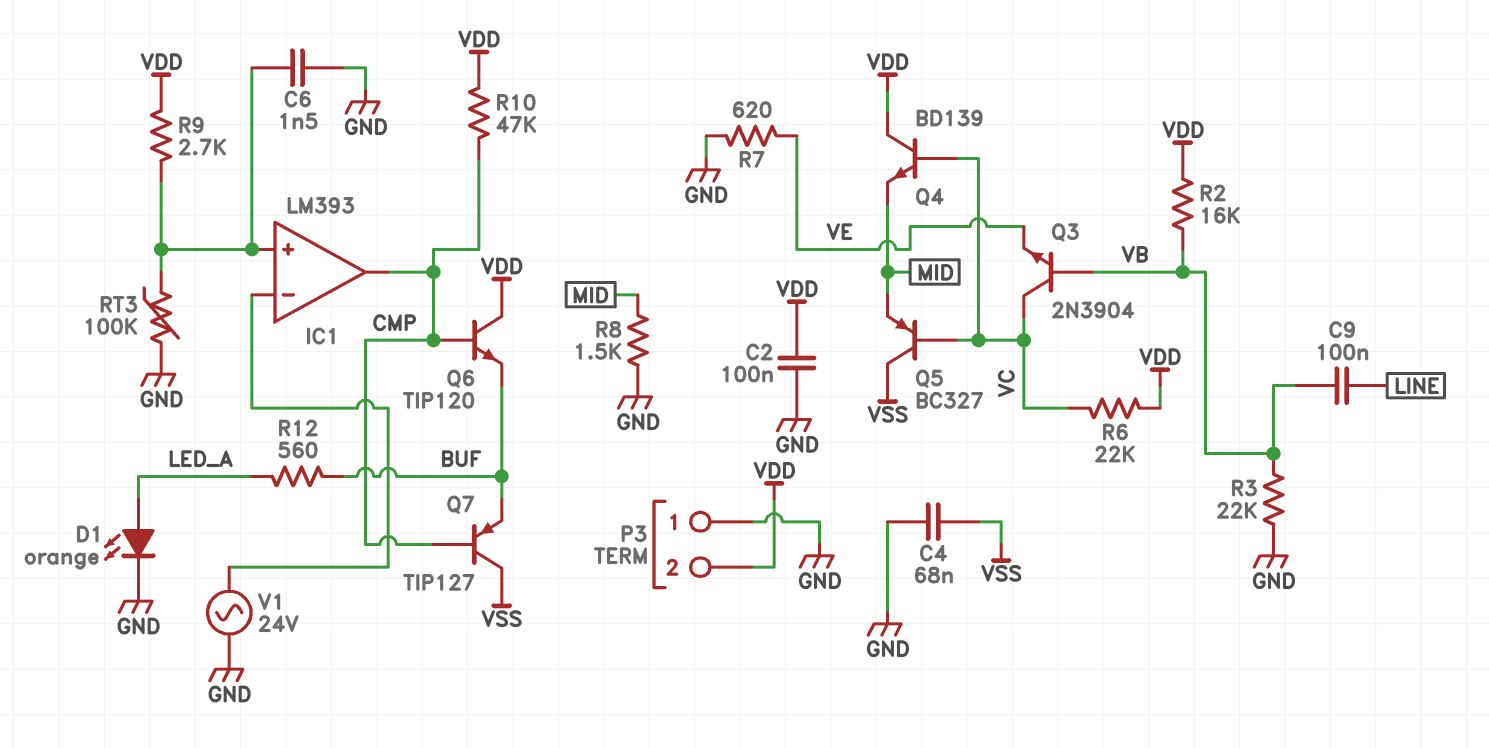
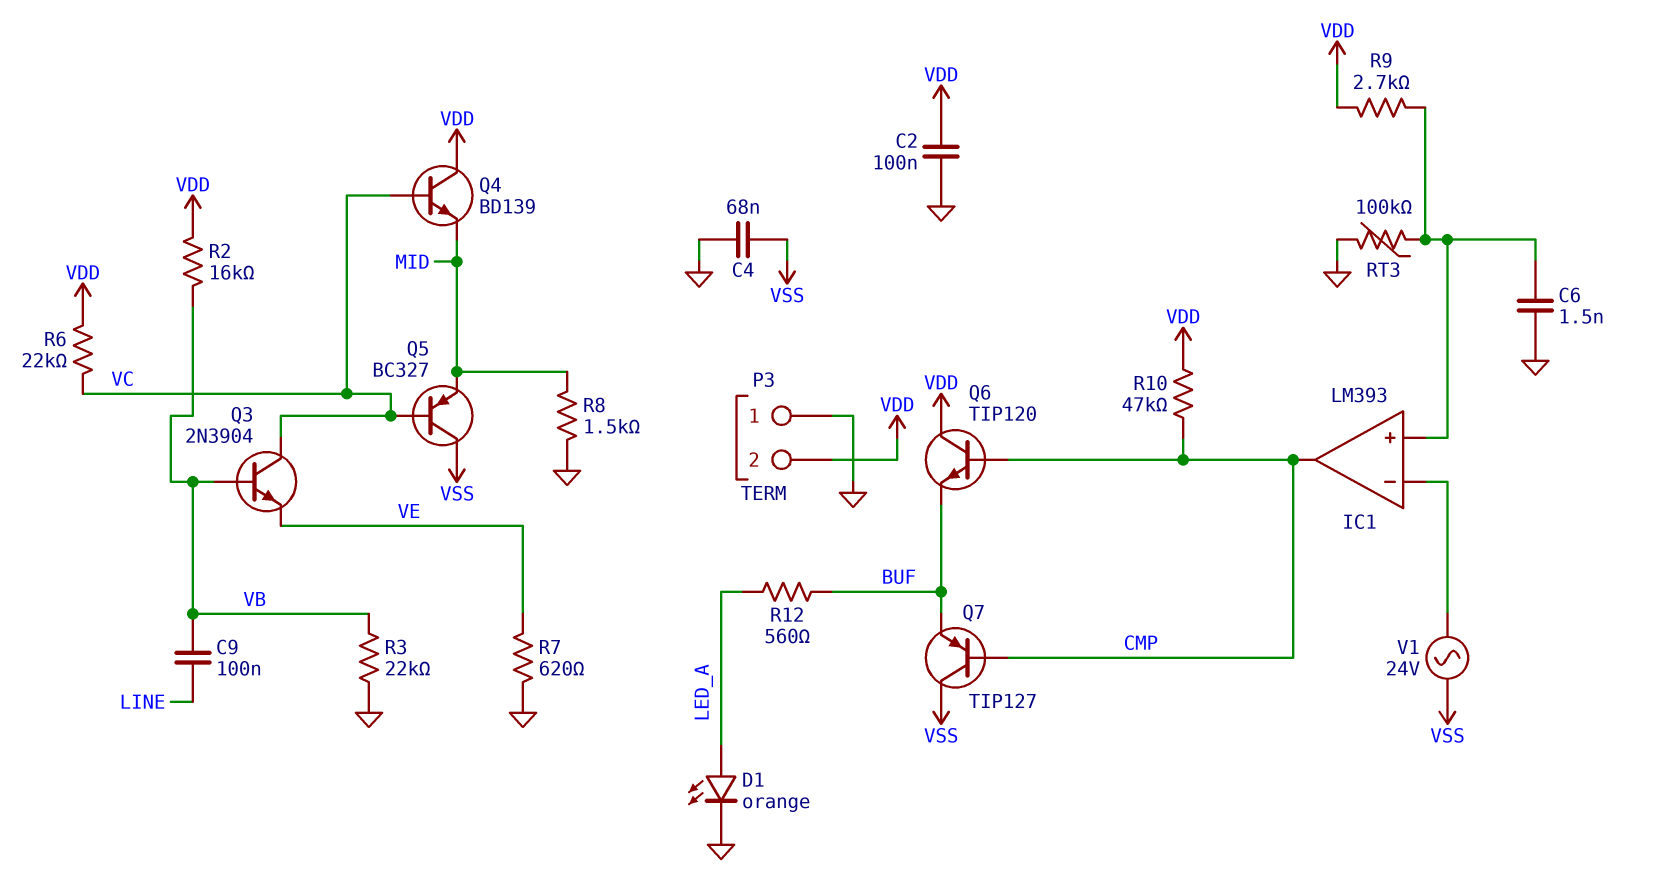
V1: AC 24V (GND, IC1/in-) -> AC 24V (IC1/in-, VSS)

